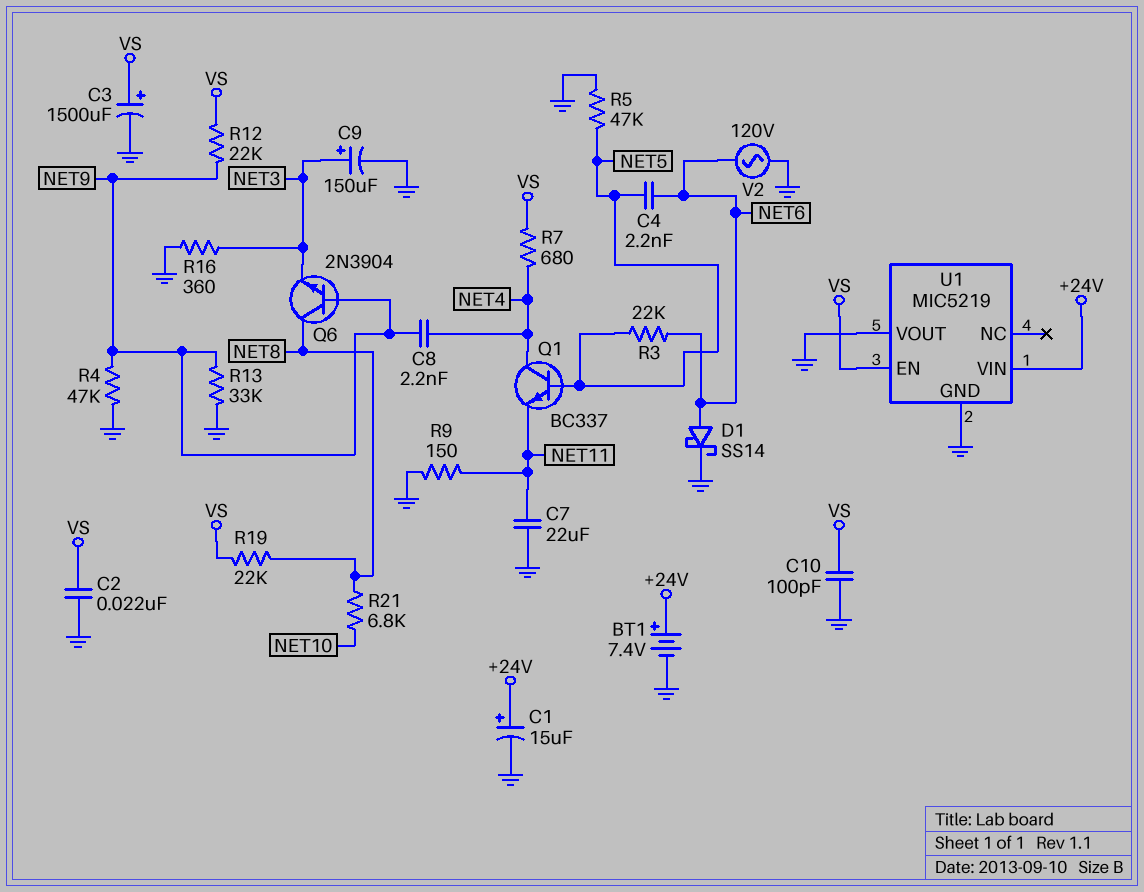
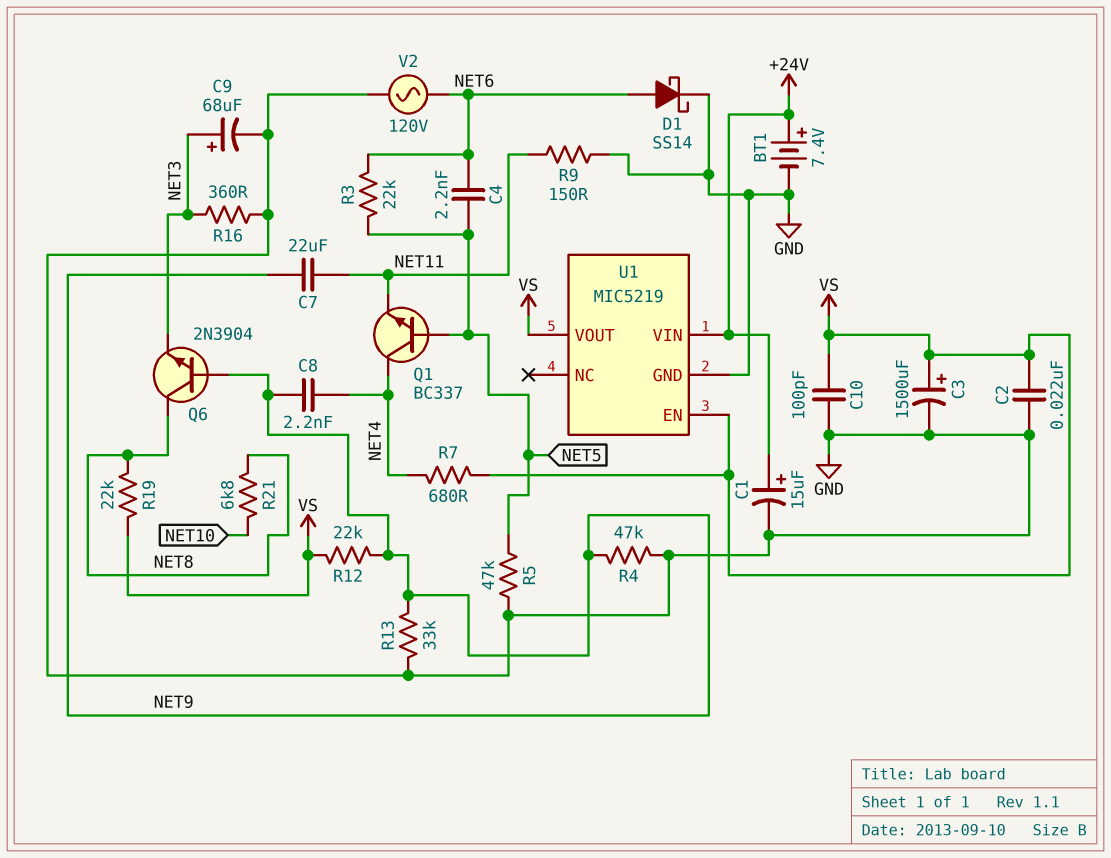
C7: 22uF (GND, NET11) -> 22uF (NET9, NET11)
C9: 150uF (plus NET3, minus GND) -> 68uF (plus NET3, minus GND)
U1 pin VOUT: GND -> VS

